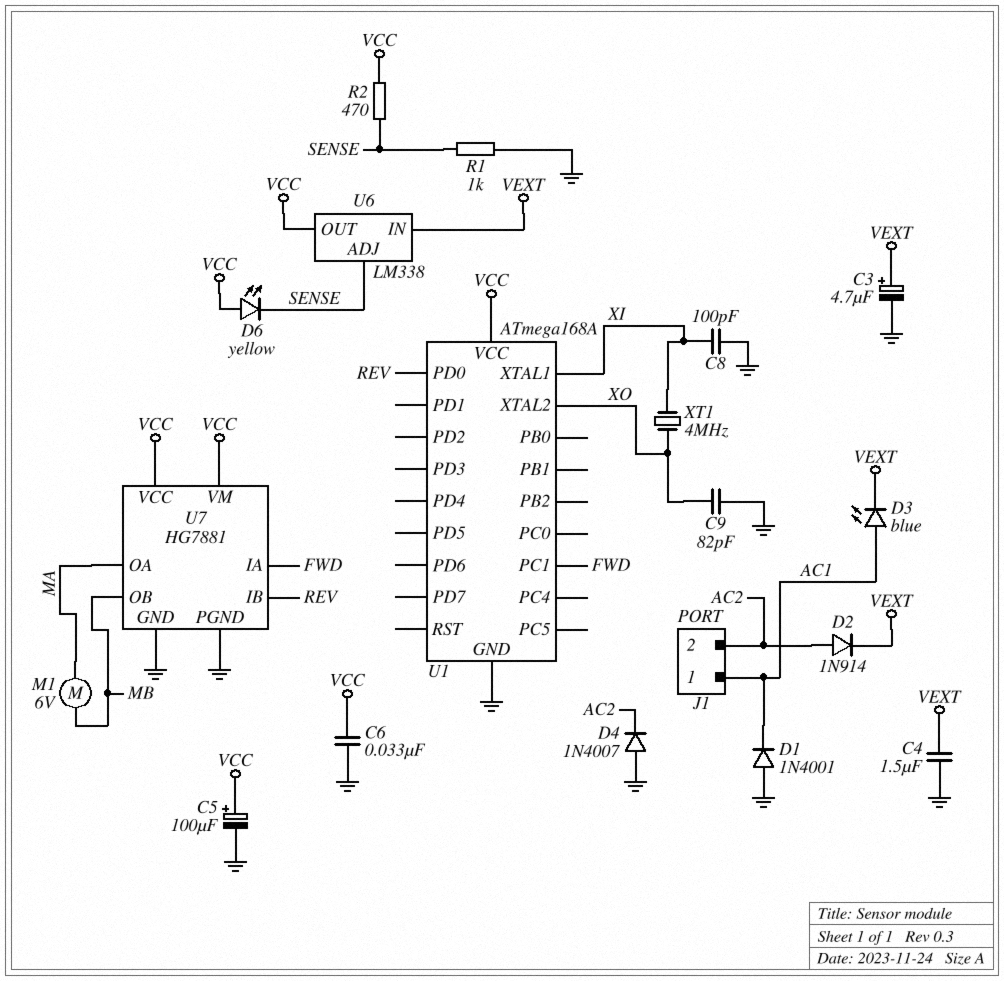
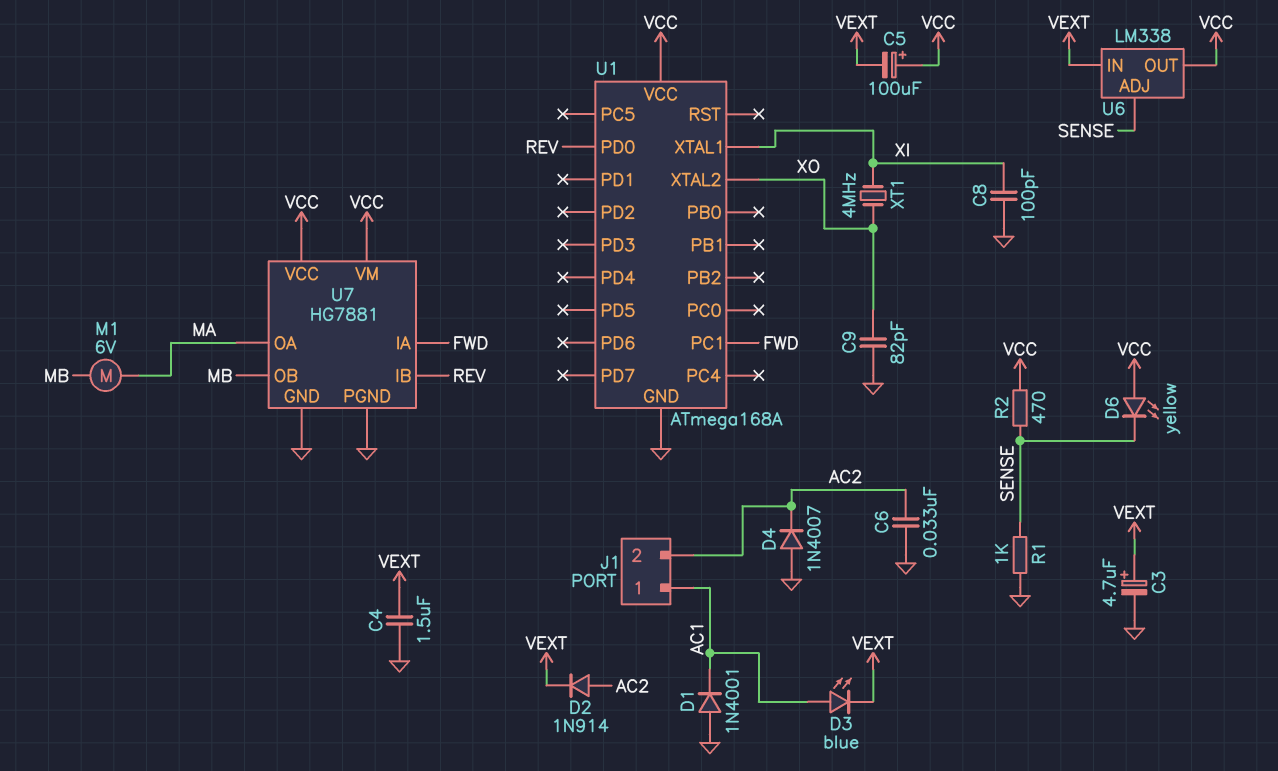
C5: 100uF (plus VCC, minus GND) -> 100uF (plus VCC, minus VEXT)
C6: 33nF (GND, VCC) -> 33nF (AC2, GND)

